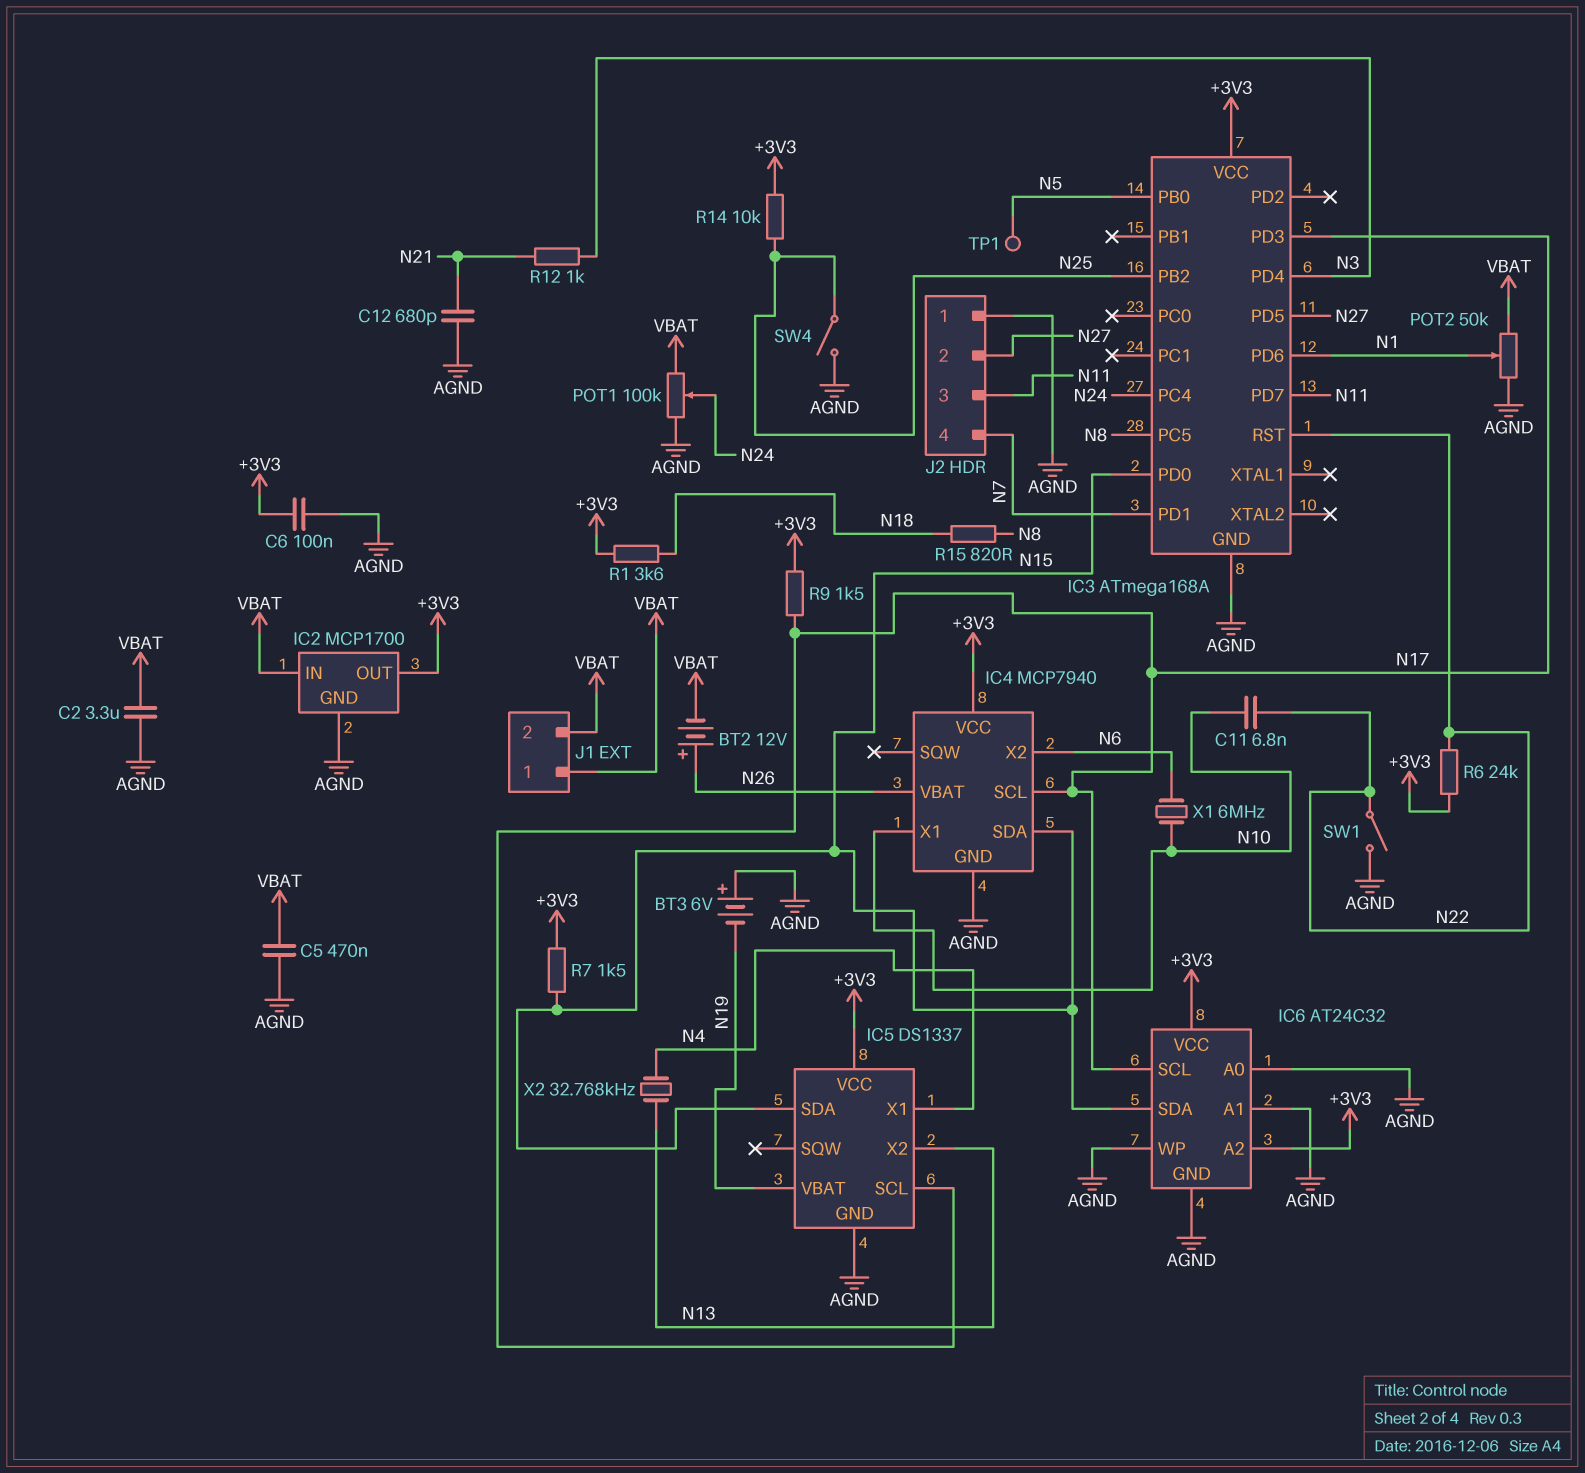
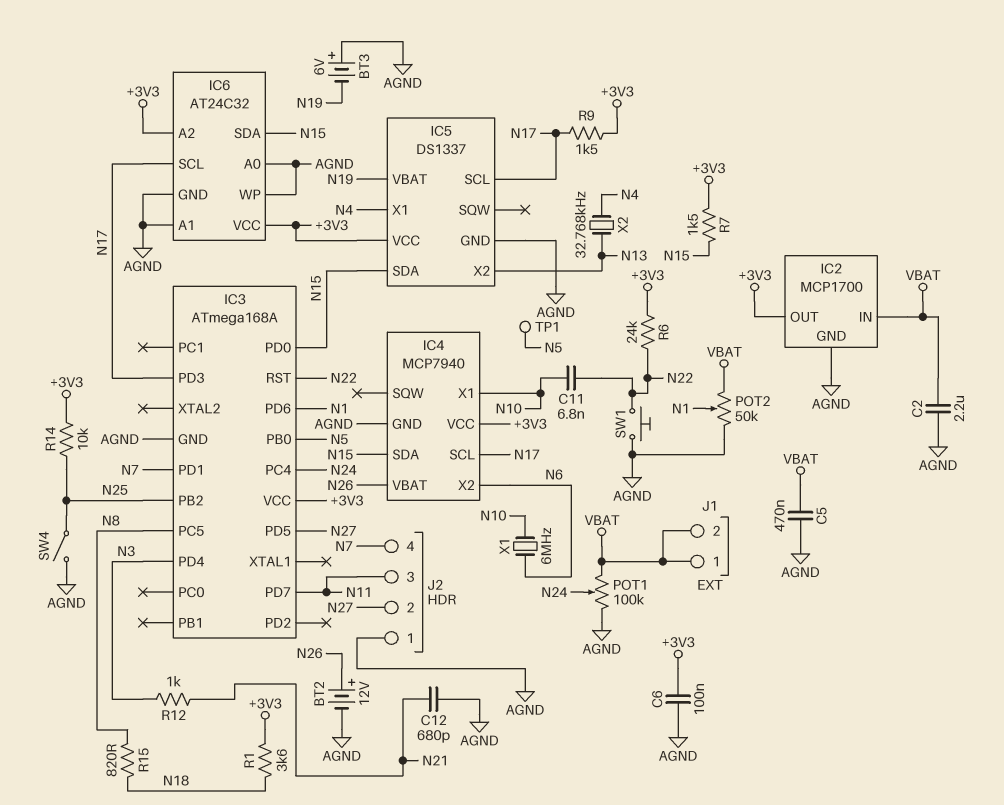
BT2: 12V (plus N26, minus VBAT) -> 12V (plus N26, minus AGND)
C2: 3.3uF (AGND, VBAT) -> 2.2uF (AGND, VBAT)
SW1: switch (AGND, N22) -> button (AGND, N22)

